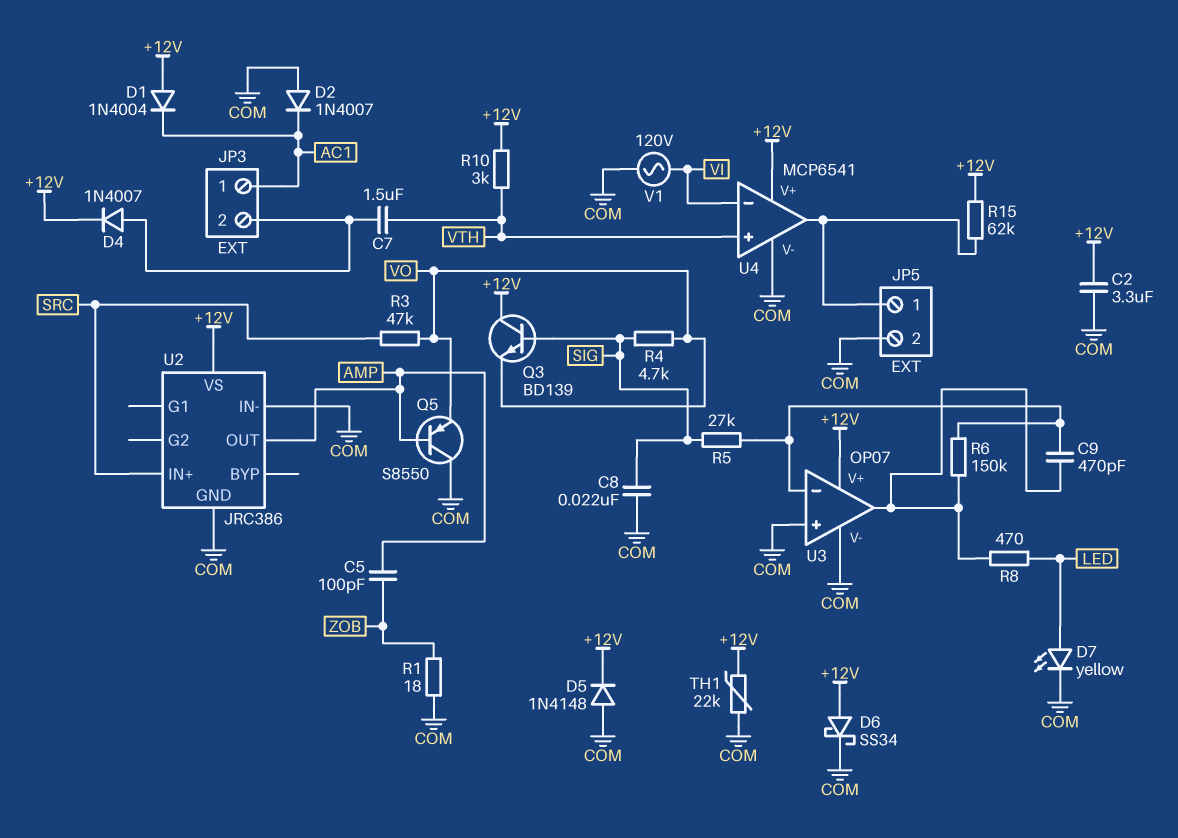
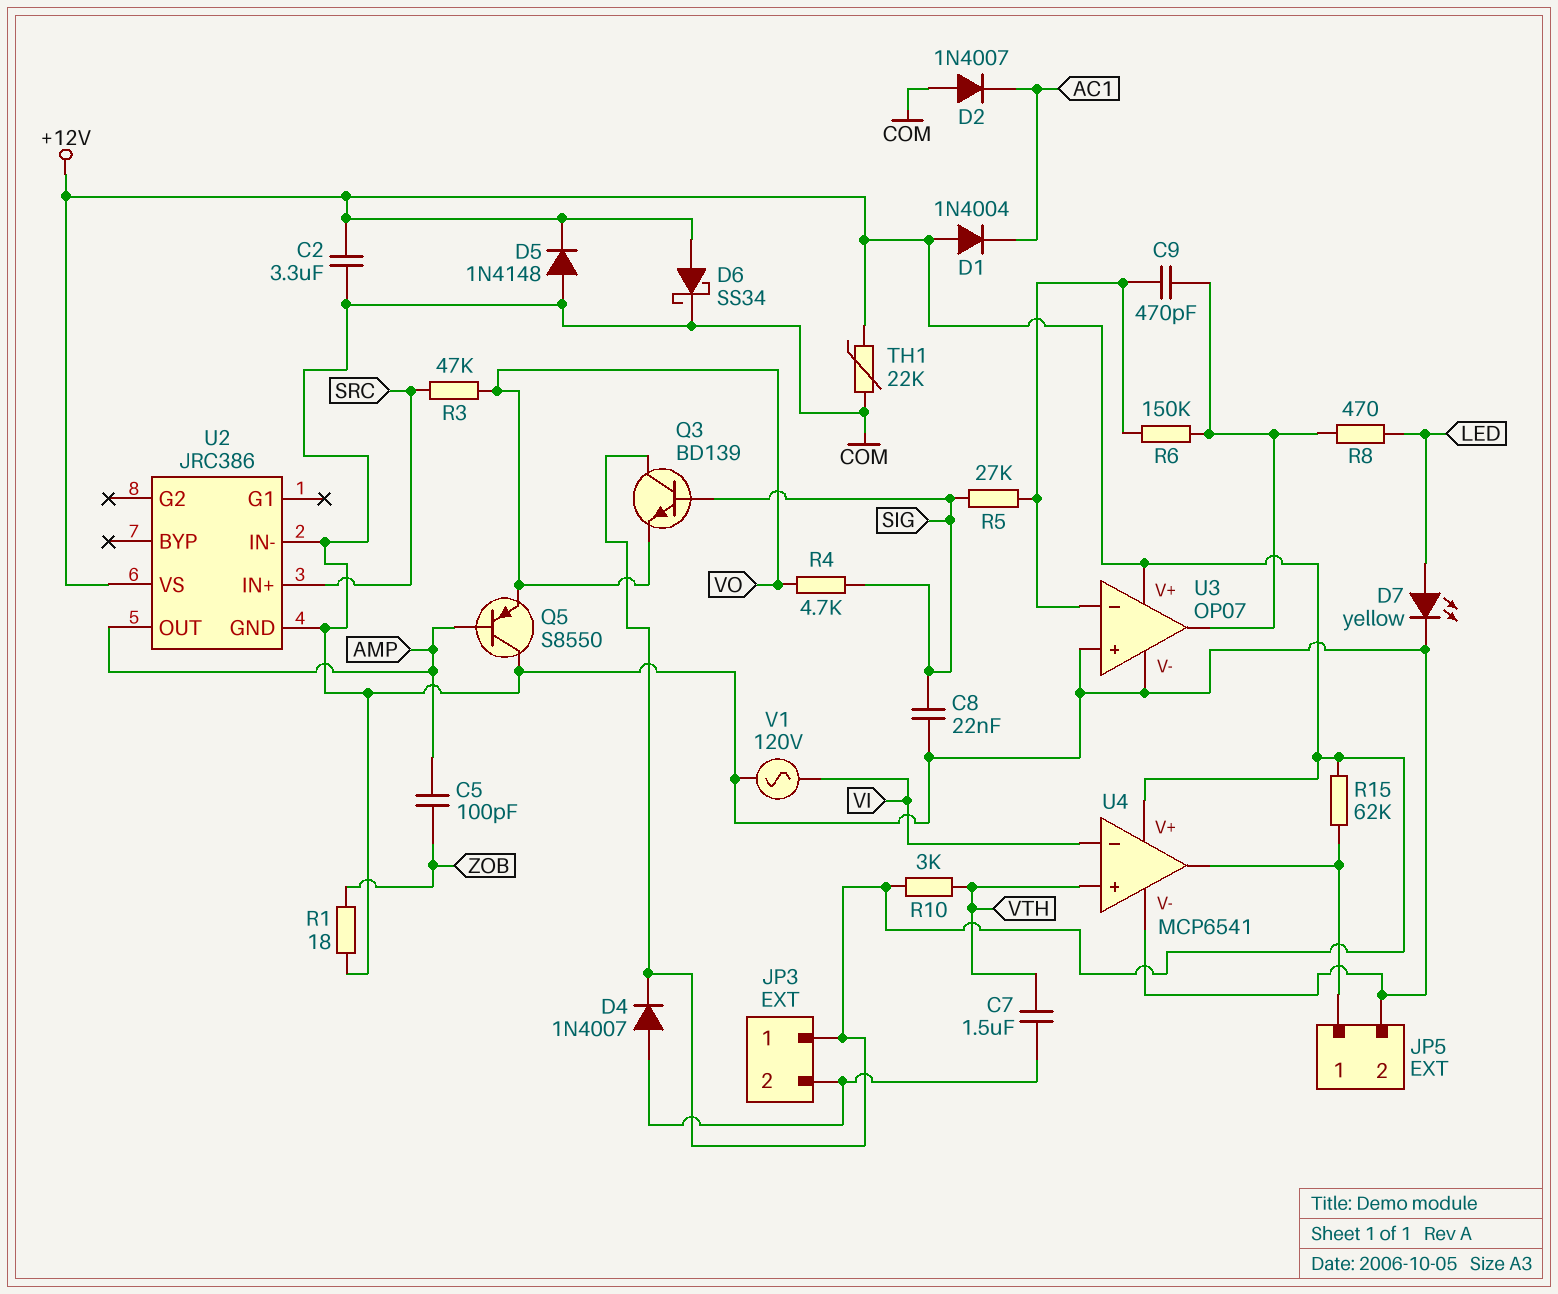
JP3 pin 1: AC1 -> +12V

